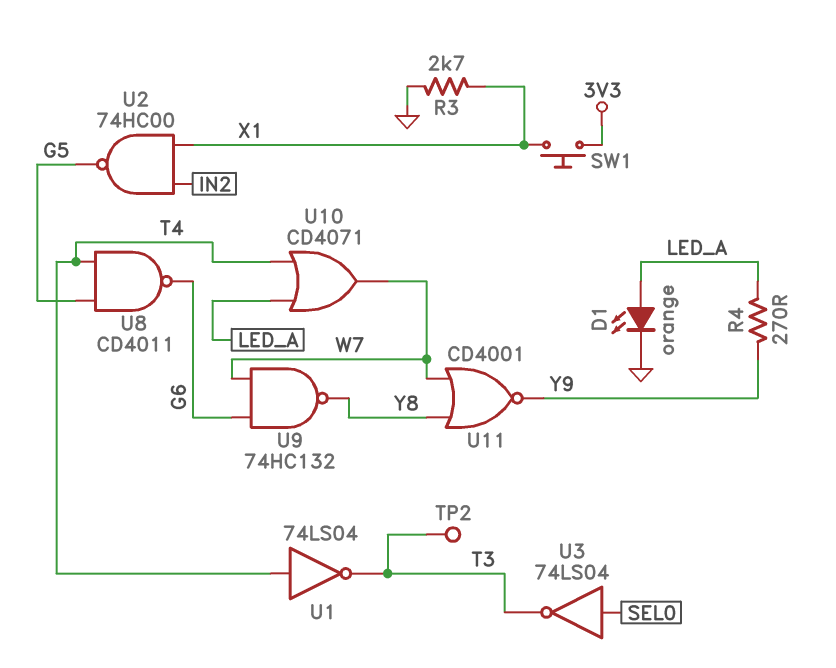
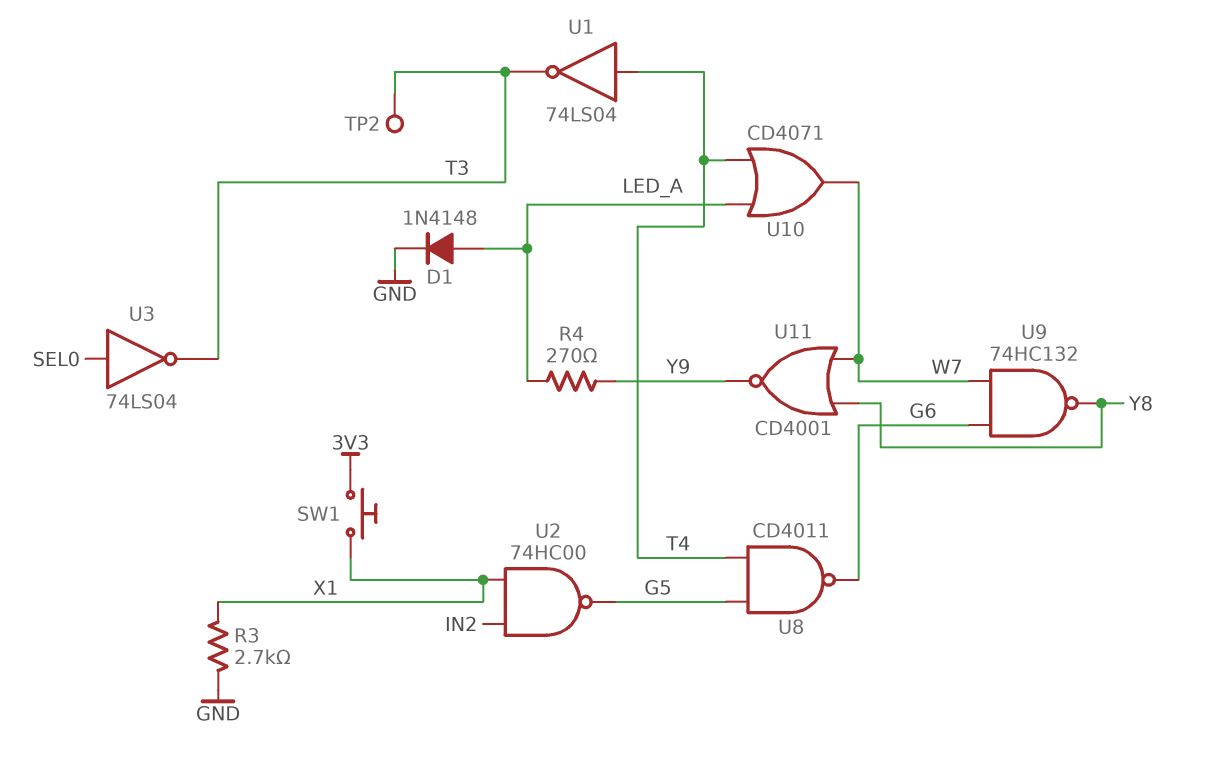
D1: LED orange (A LED_A, K GND) -> diode 1N4148 (A LED_A, K GND)

